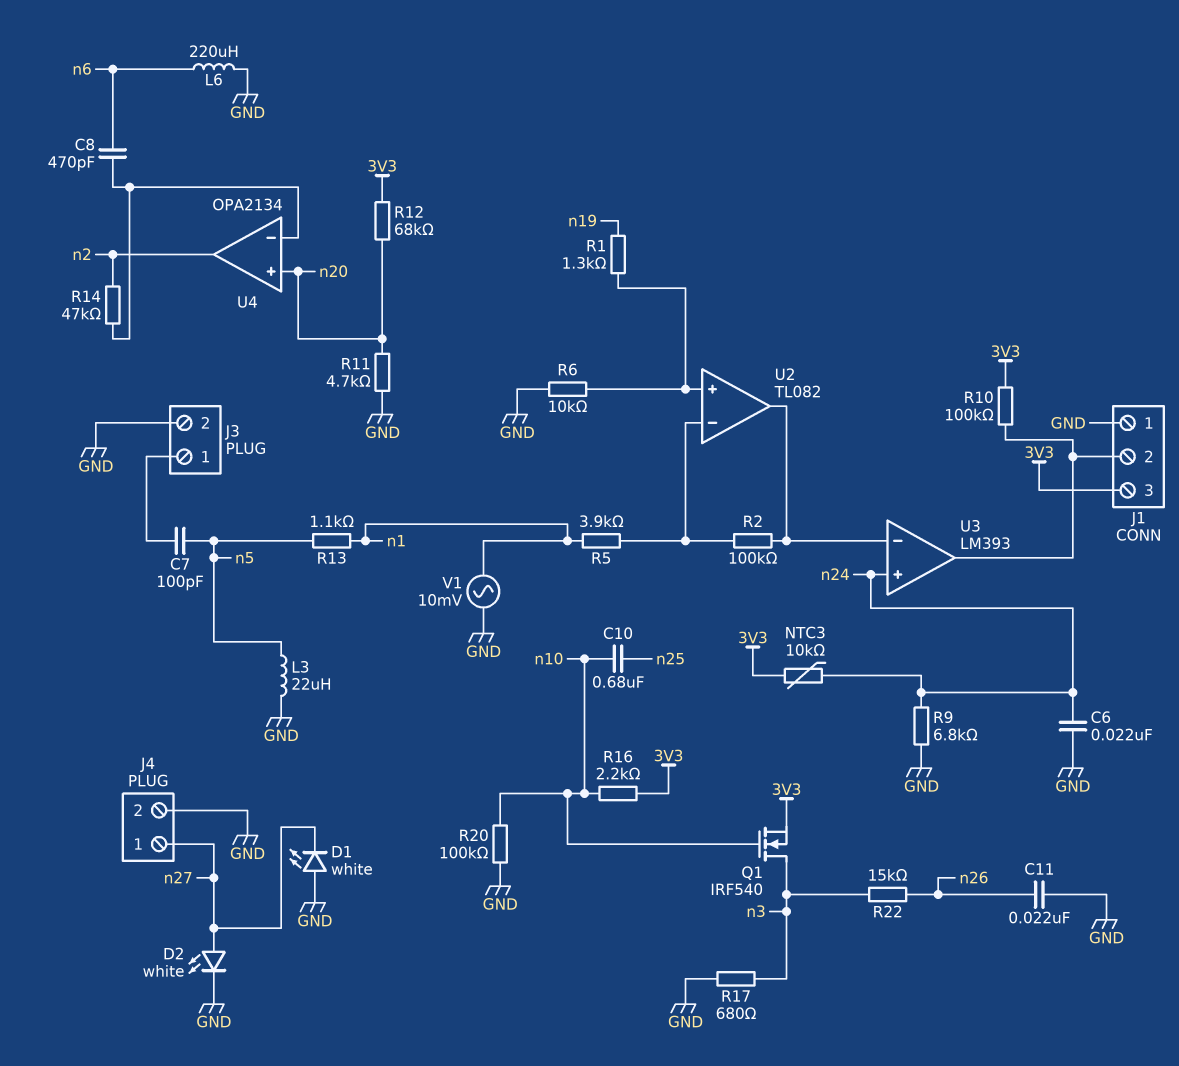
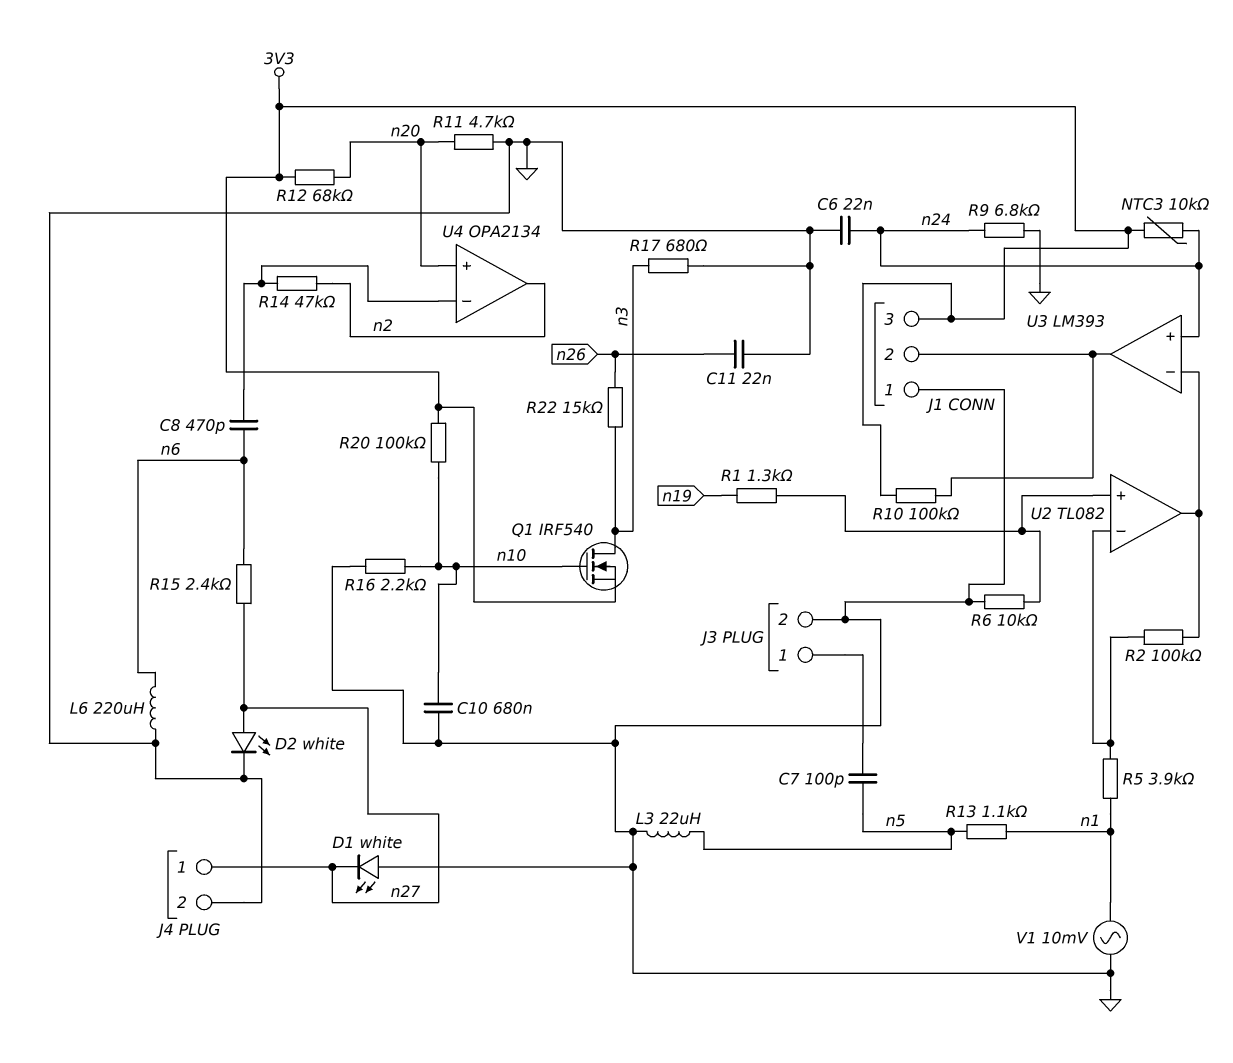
C10: 680nF (n10, n25) -> 680nF (GND, n10)
R15: none -> 2.4k (n6, n27)
R16: 2.2k (3V3, n10) -> 2.2k (GND, n10)
R20: 100k (GND, n10) -> 100k (3V3, n10)

